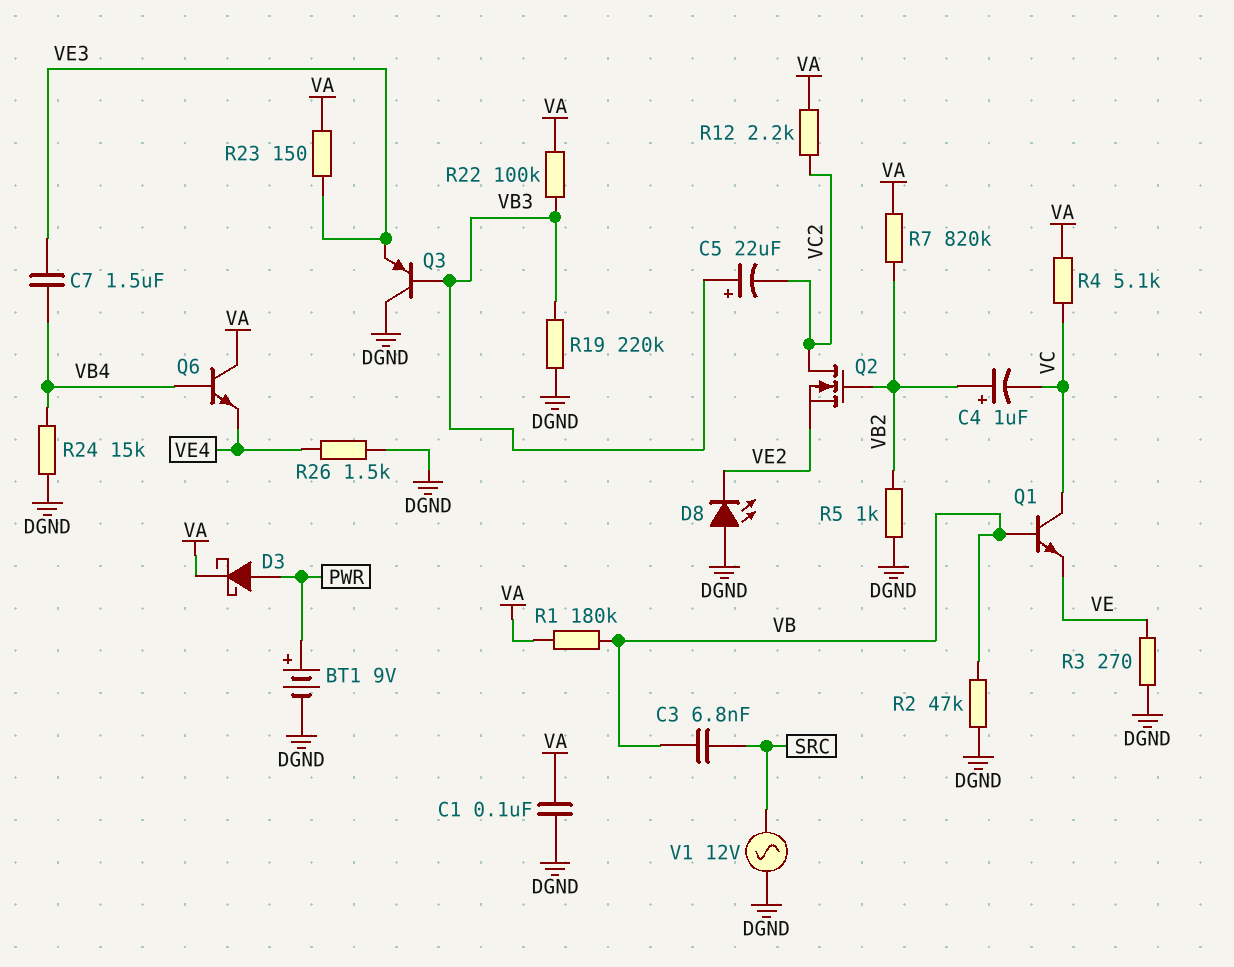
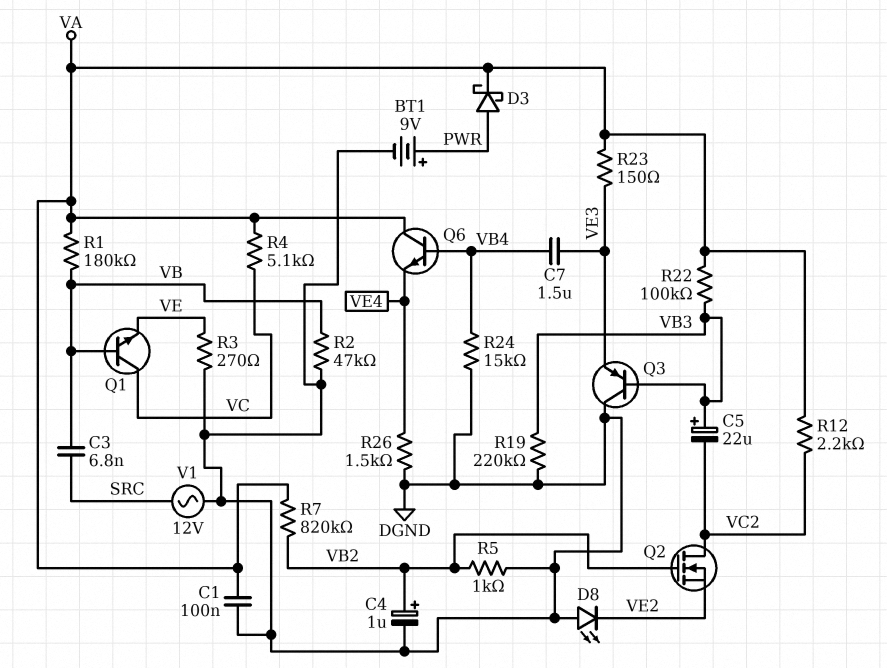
C4: 1uF (plus VB2, minus VC) -> 1uF (plus VB2, minus DGND)

